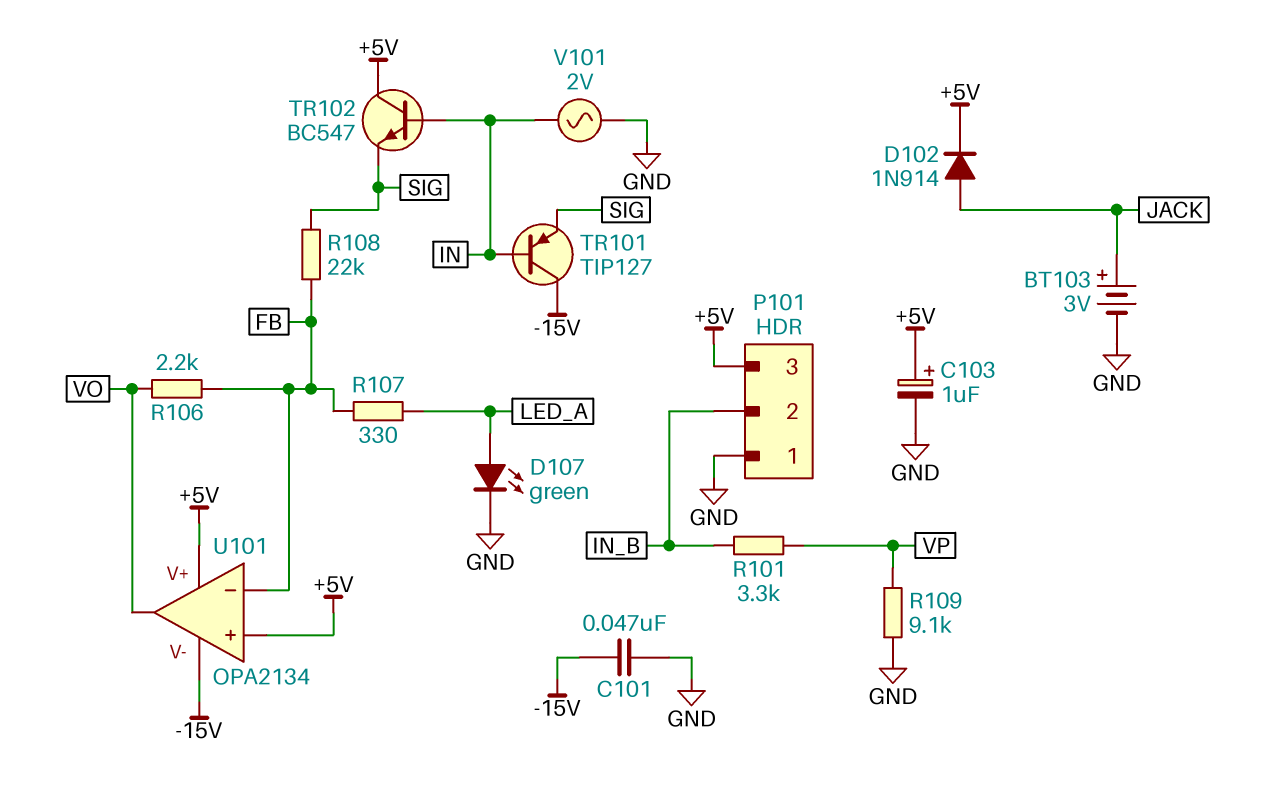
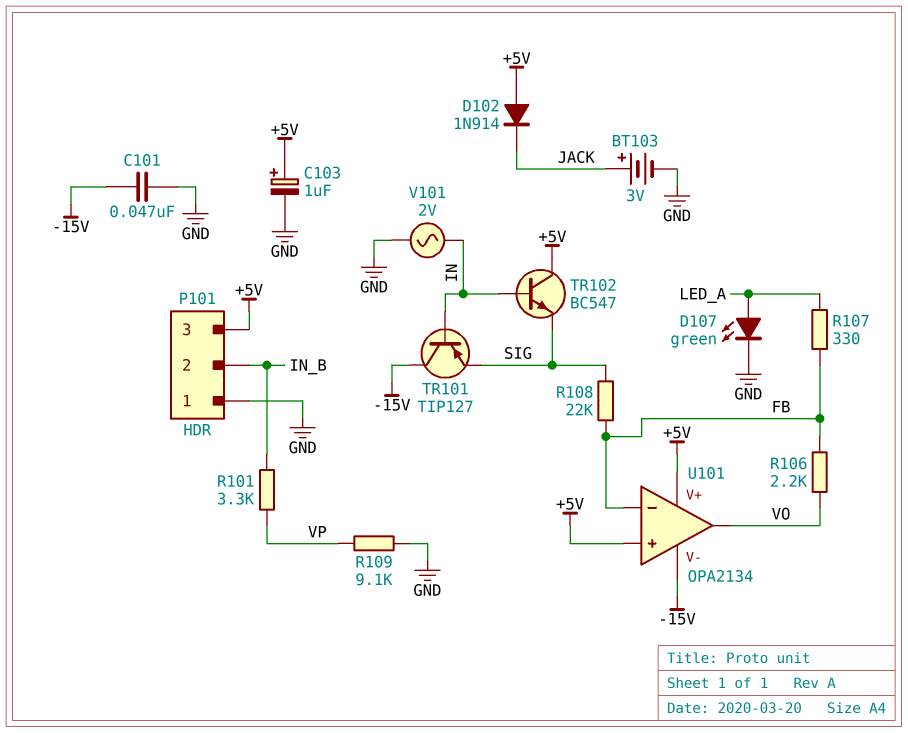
D102: diode 1N914 (A JACK, K +5V) -> diode 1N914 (A +5V, K JACK)

